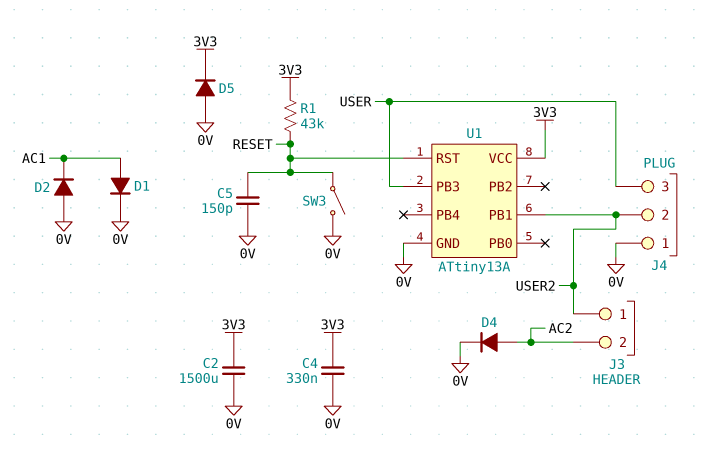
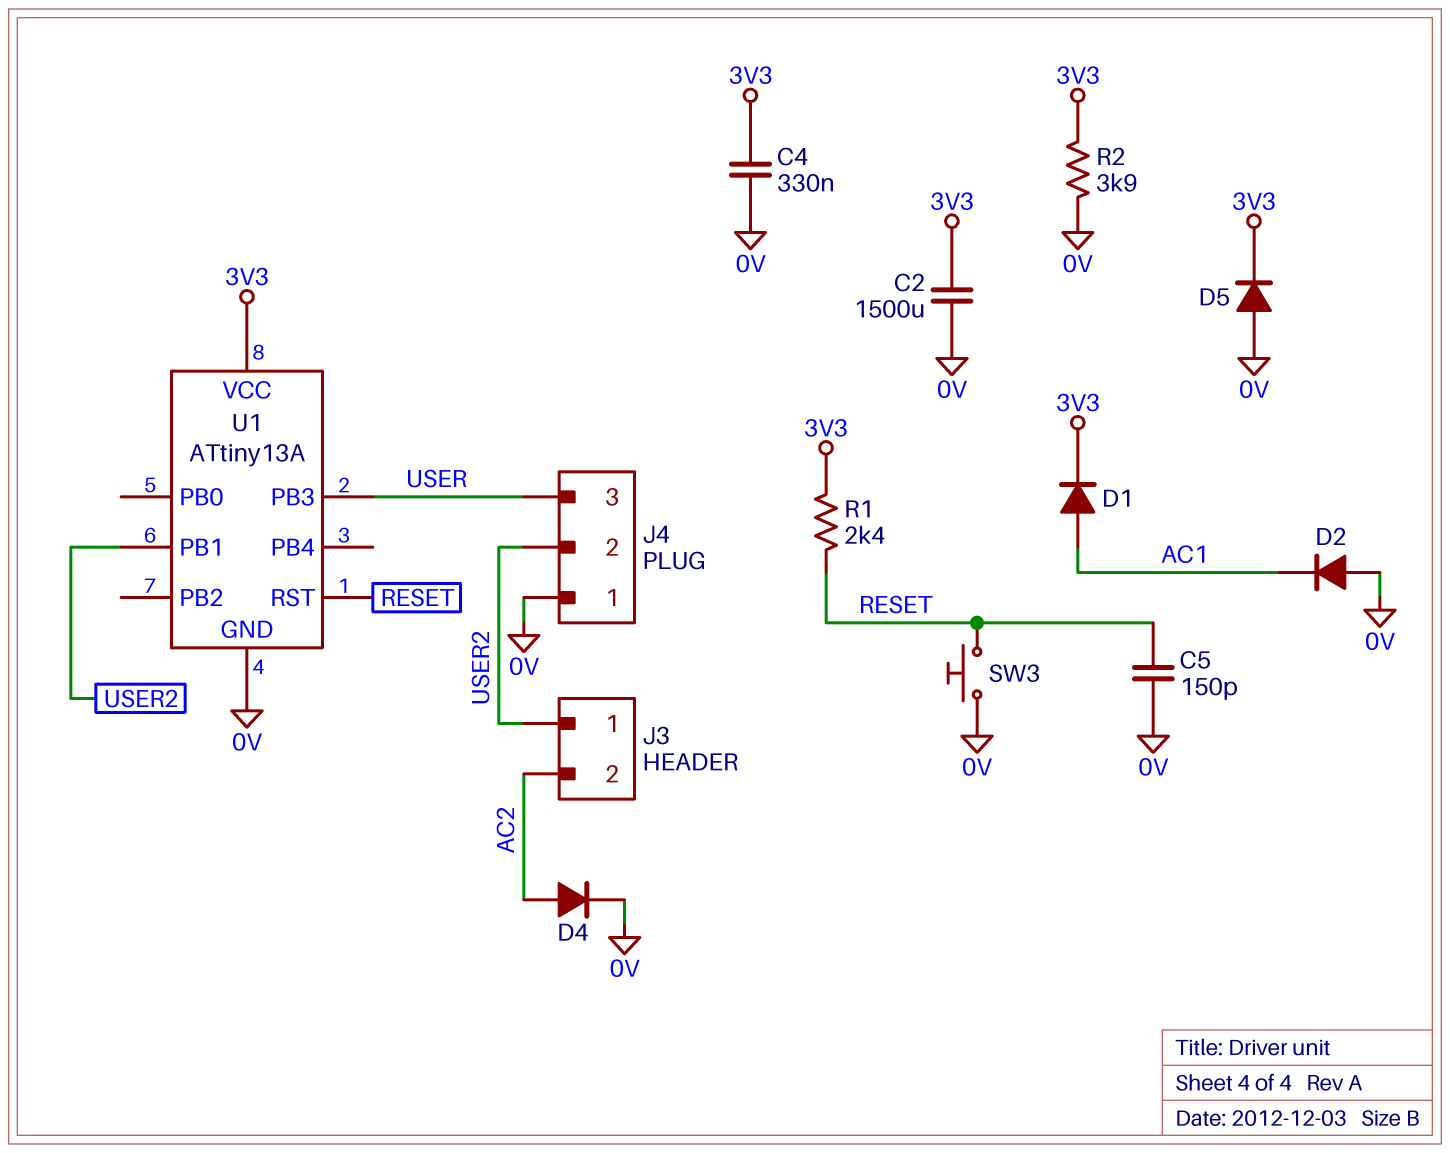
D1: diode (A AC1, K 0V) -> diode (A AC1, K 3V3)
R1: 43k (3V3, RESET) -> 2.4k (3V3, RESET)
R2: none -> 3.9k (0V, 3V3)
SW3: switch (0V, RESET) -> button (0V, RESET)

